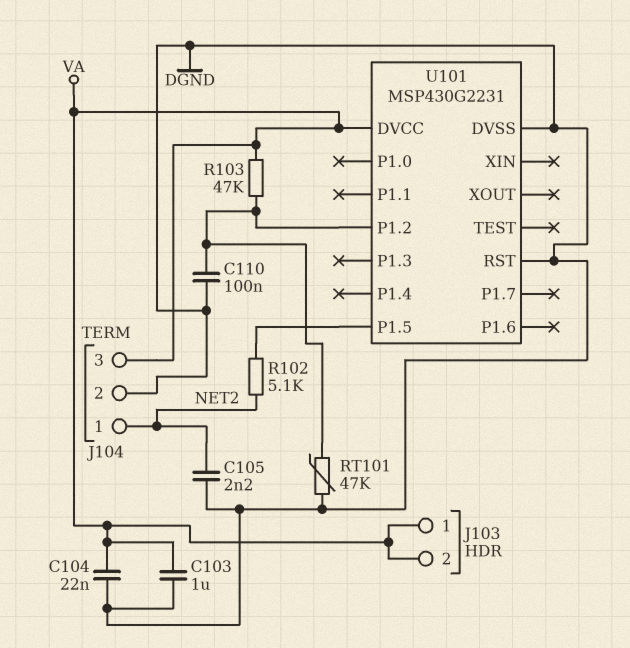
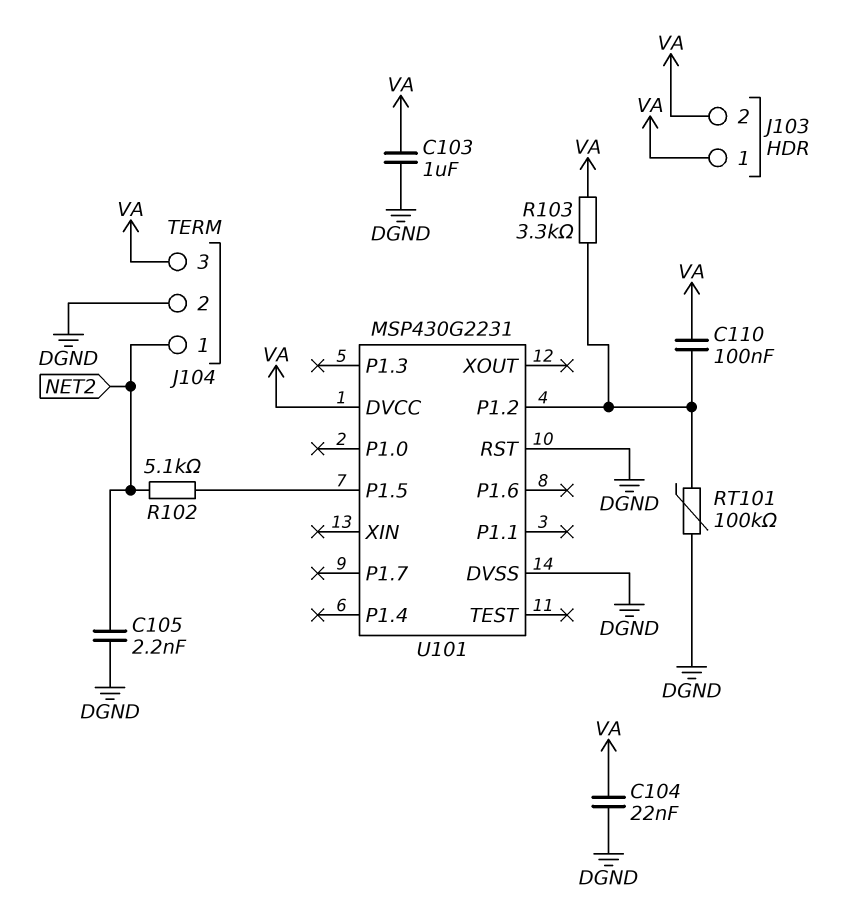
C110: 100nF (DGND, U101/P1.2) -> 100nF (U101/P1.2, VA)
R103: 47k (U101/P1.2, VA) -> 3.3k (U101/P1.2, VA)
RT101: 47k (DGND, U101/P1.2) -> 100k (DGND, U101/P1.2)

